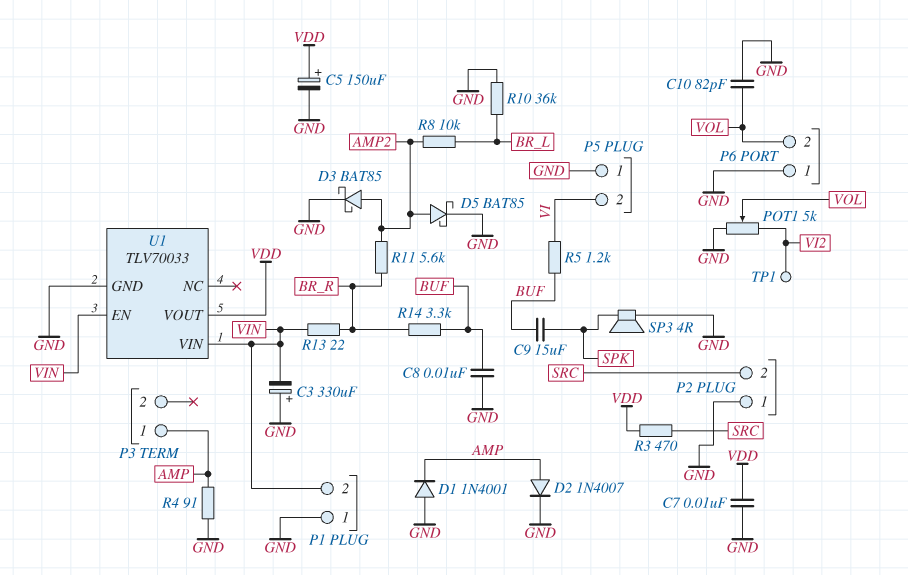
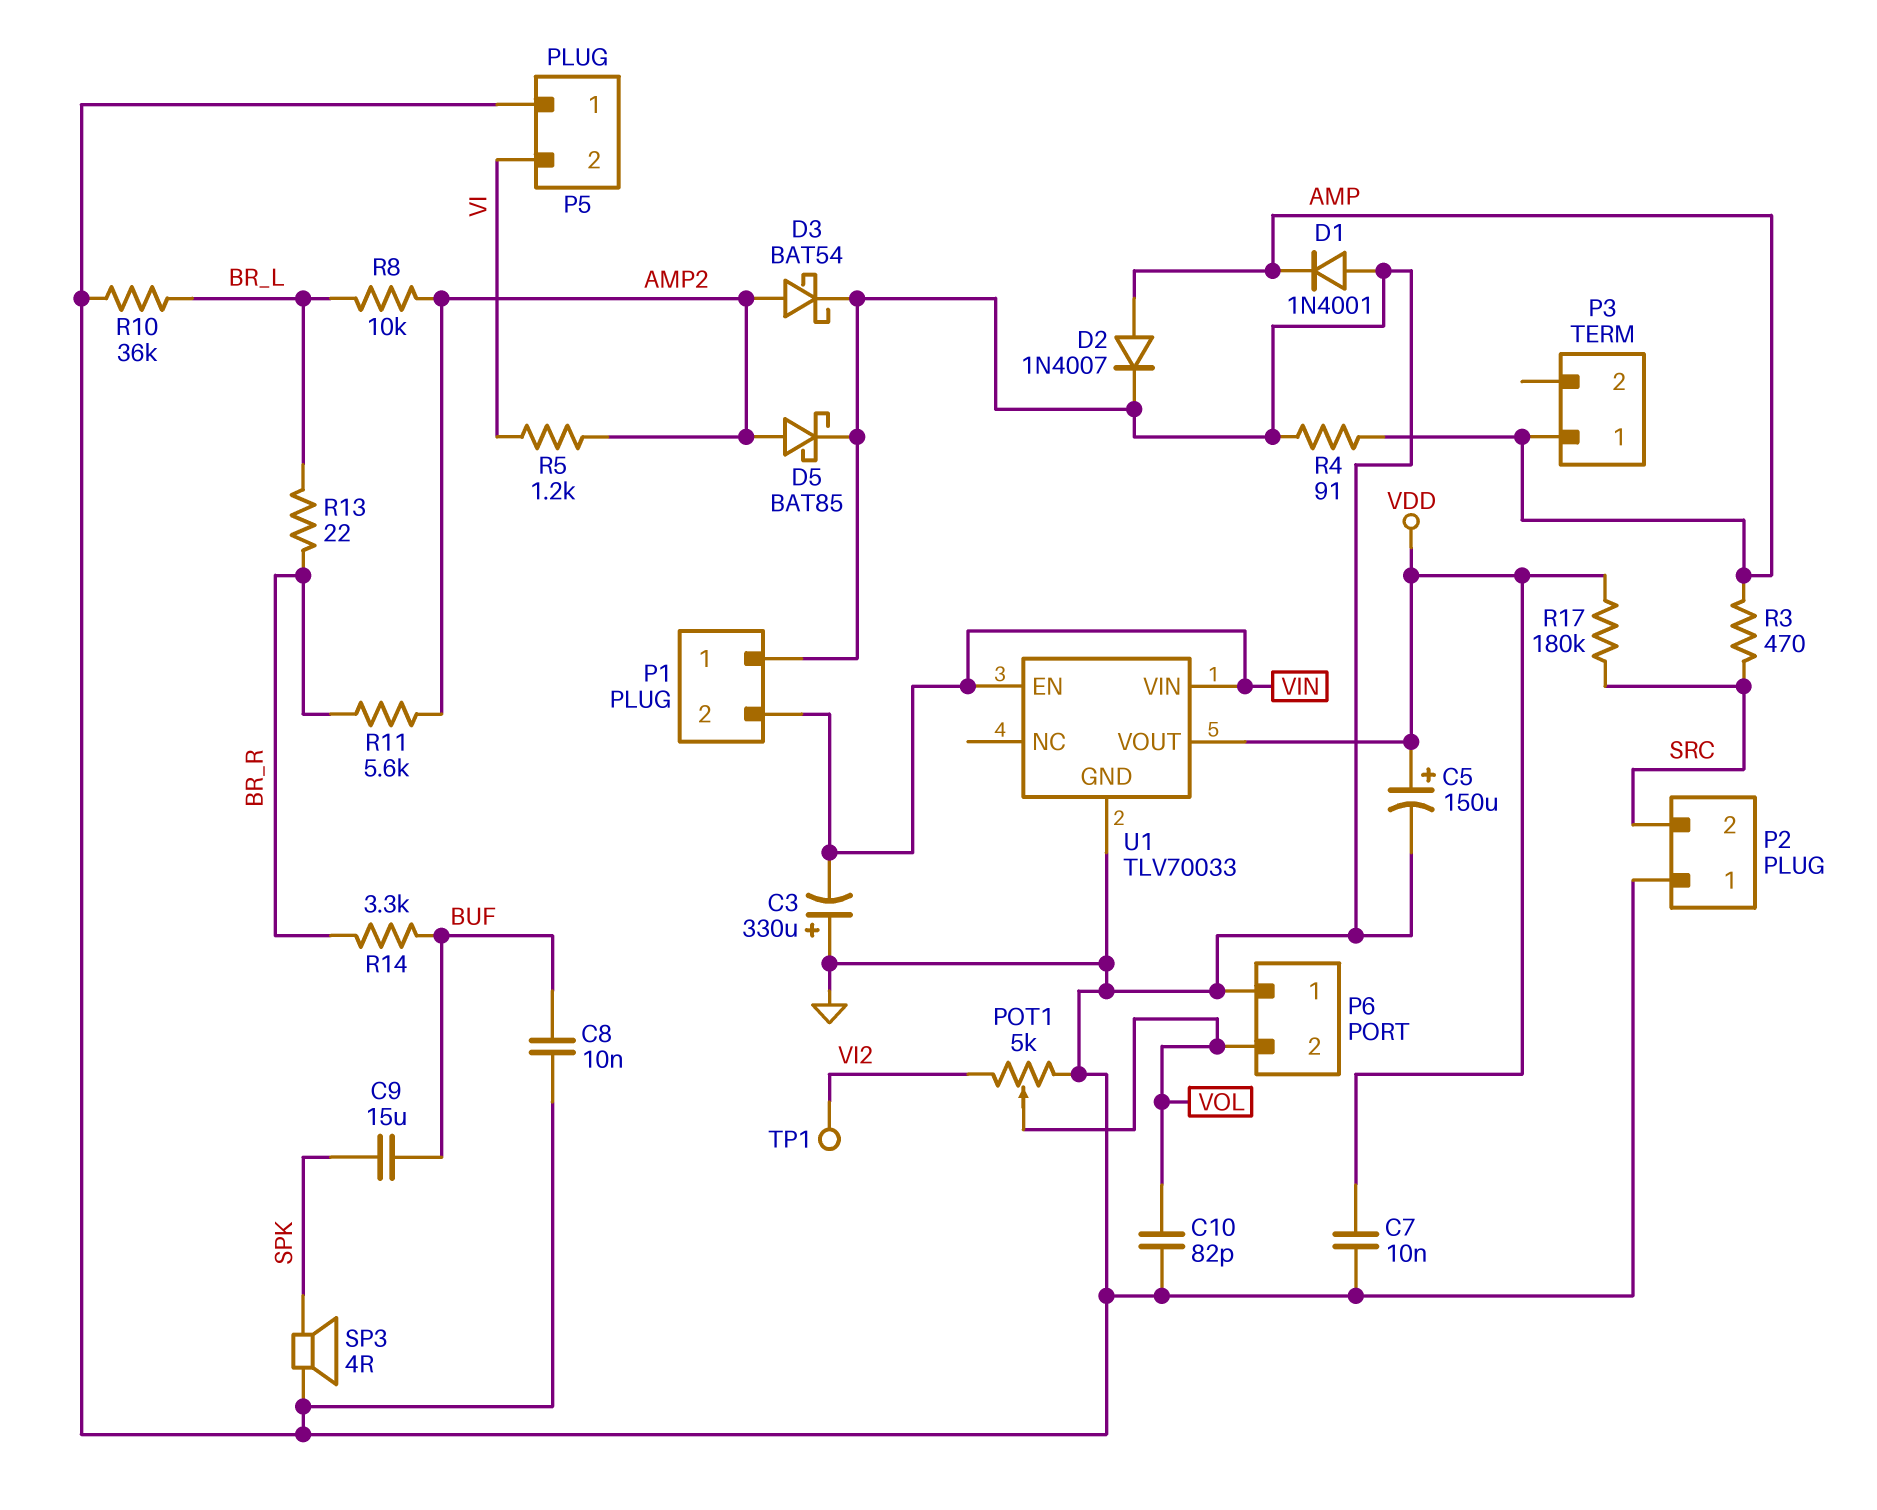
D3: schottky BAT85 (A AMP2, K GND) -> schottky BAT54 (A AMP2, K GND)
R3: 470 (SRC, VDD) -> 470 (AMP, SRC)
R5: 1.2k (BUF, VI) -> 1.2k (AMP2, VI)
R13: 22 (BR_R, VIN) -> 22 (BR_L, BR_R)
R17: none -> 180k (SRC, VDD)

